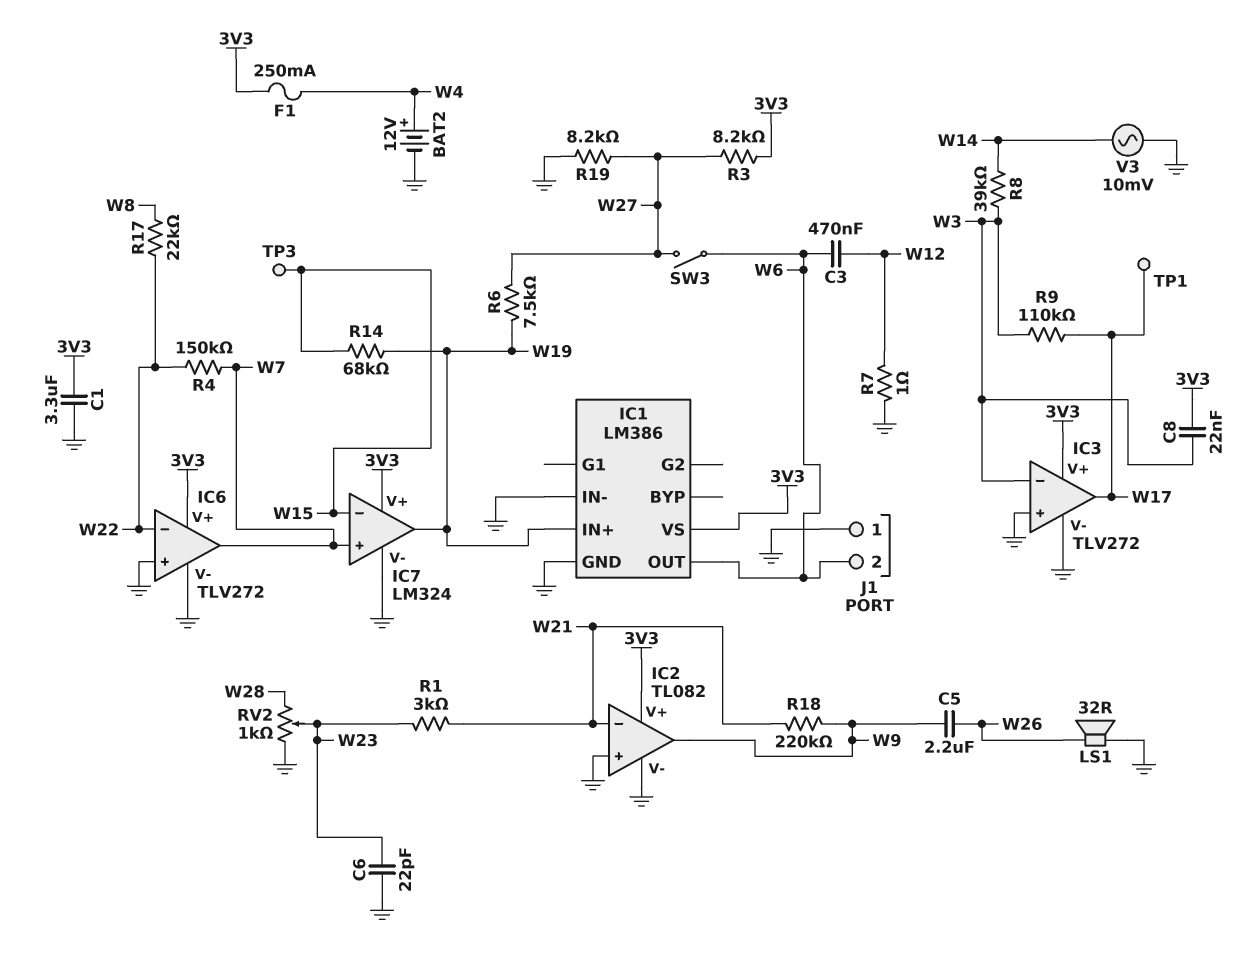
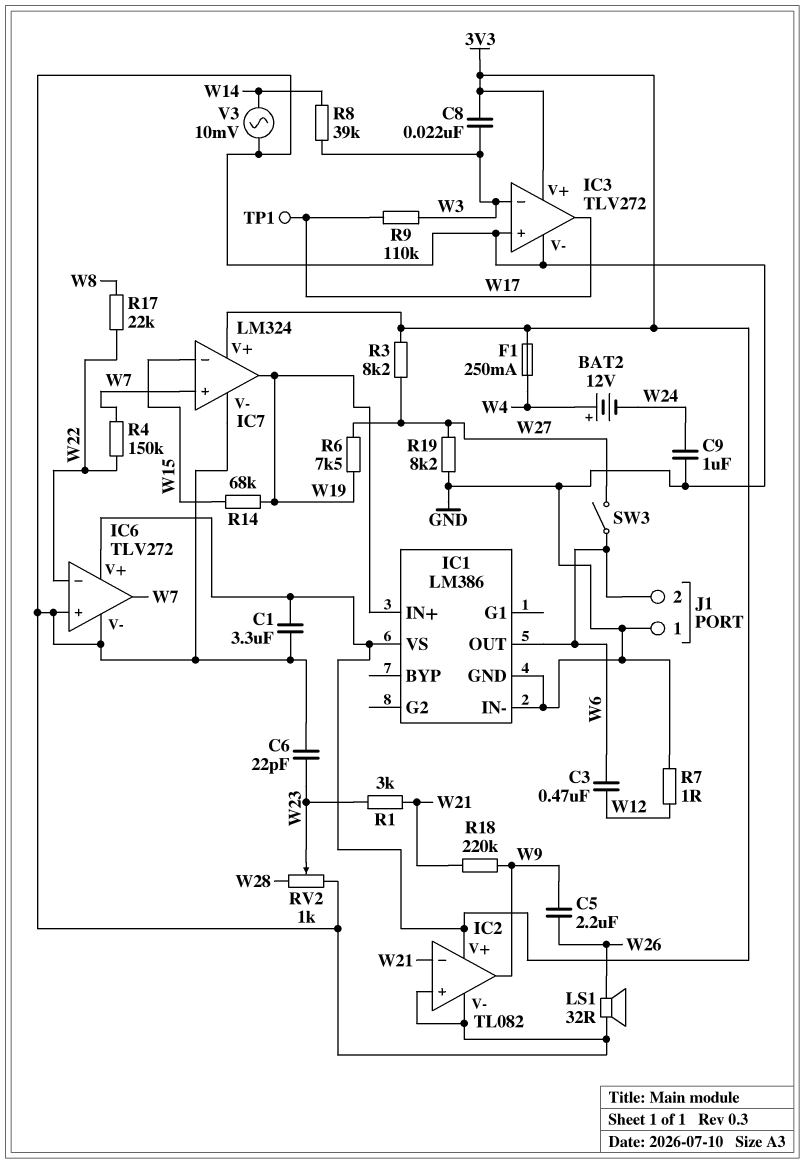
BAT2: 12V (plus W4, minus GND) -> 12V (plus W4, minus W24)
C9: none -> 1uF (GND, W24)
TP3: test point (W15) -> none

